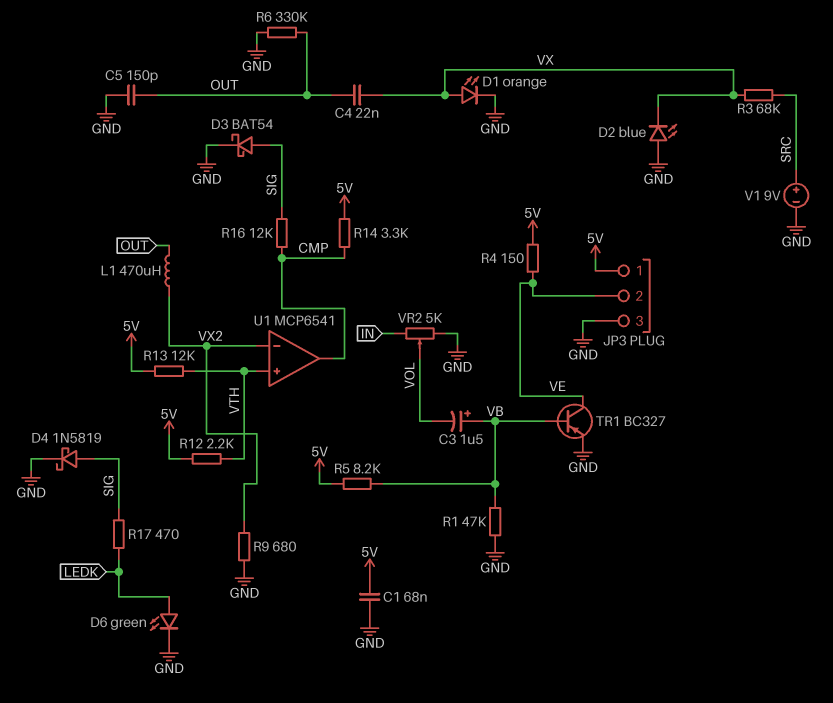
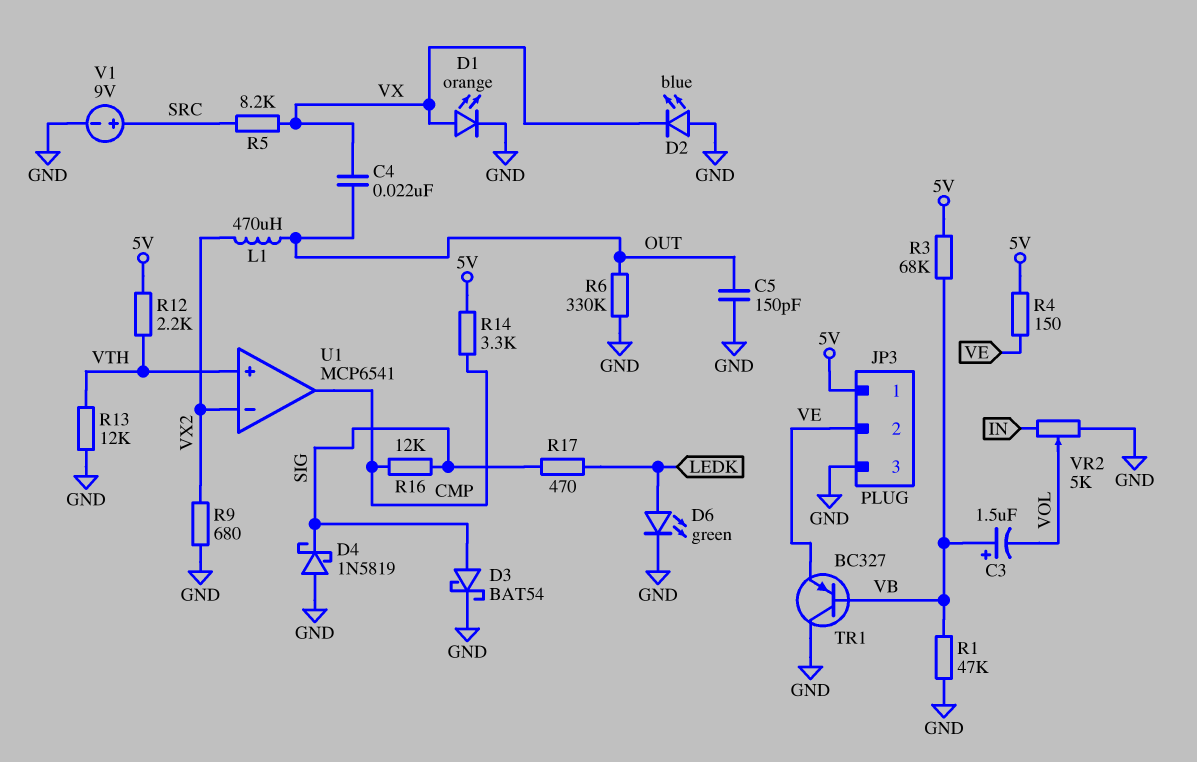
C1: 68nF (5V, GND) -> none
D4: schottky 1N5819 (A SIG, K GND) -> schottky 1N5819 (A GND, K SIG)
R3: 68k (SRC, VX) -> 68k (5V, VB)
R5: 8.2k (5V, VB) -> 8.2k (SRC, VX)
R13: 12k (5V, VTH) -> 12k (GND, VTH)
TR1: PNP BC327 (B VB, C VE, E GND) -> PNP BC327 (B VB, C GND, E VE)

